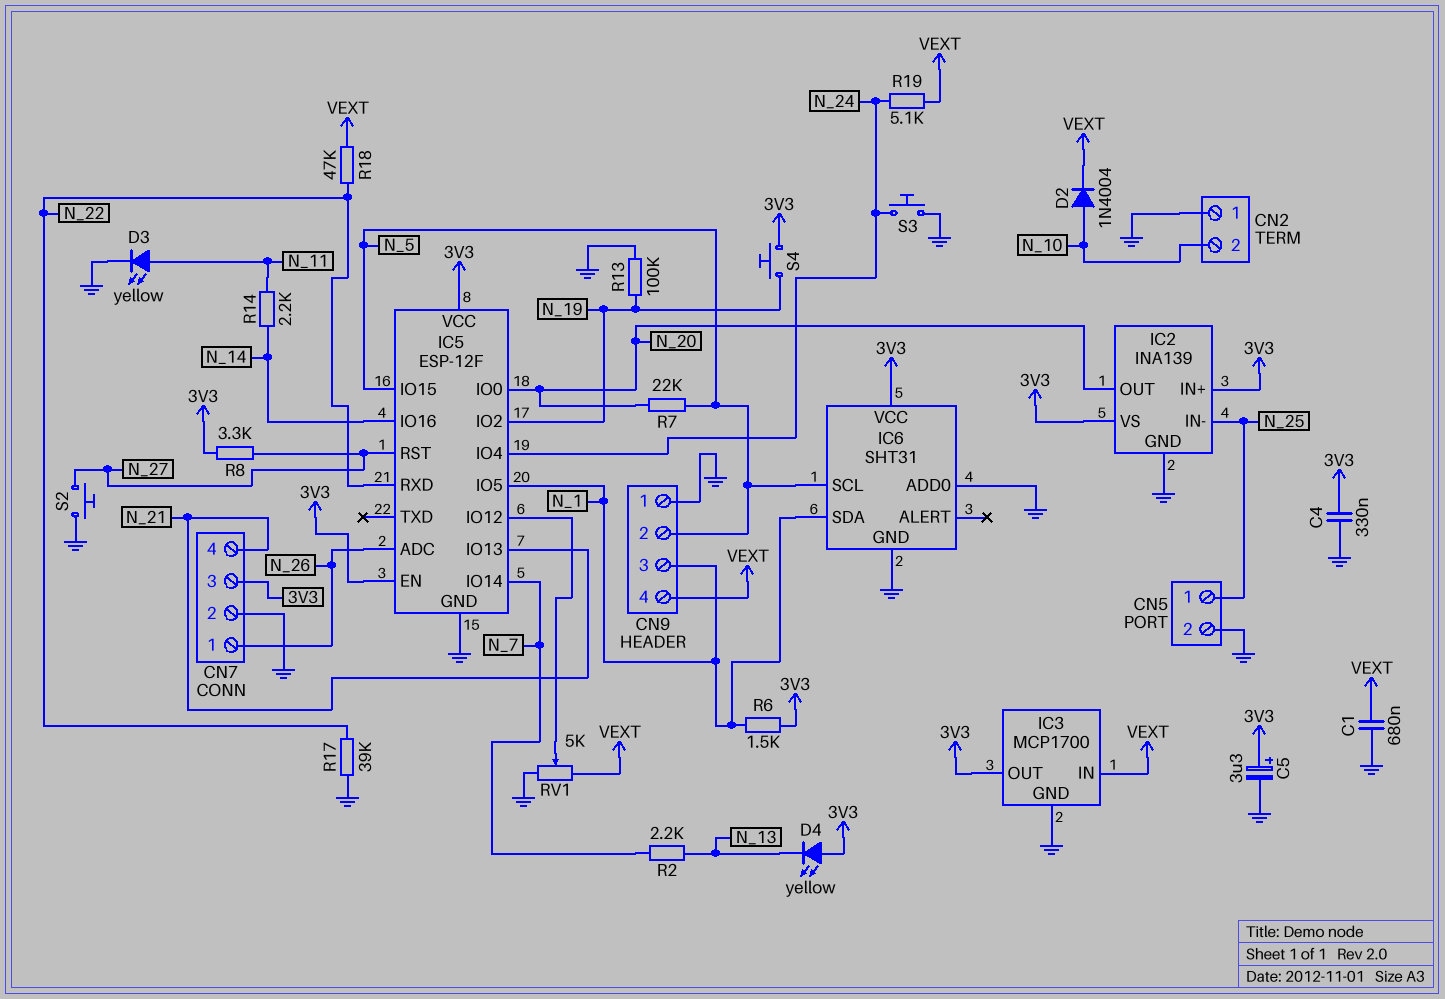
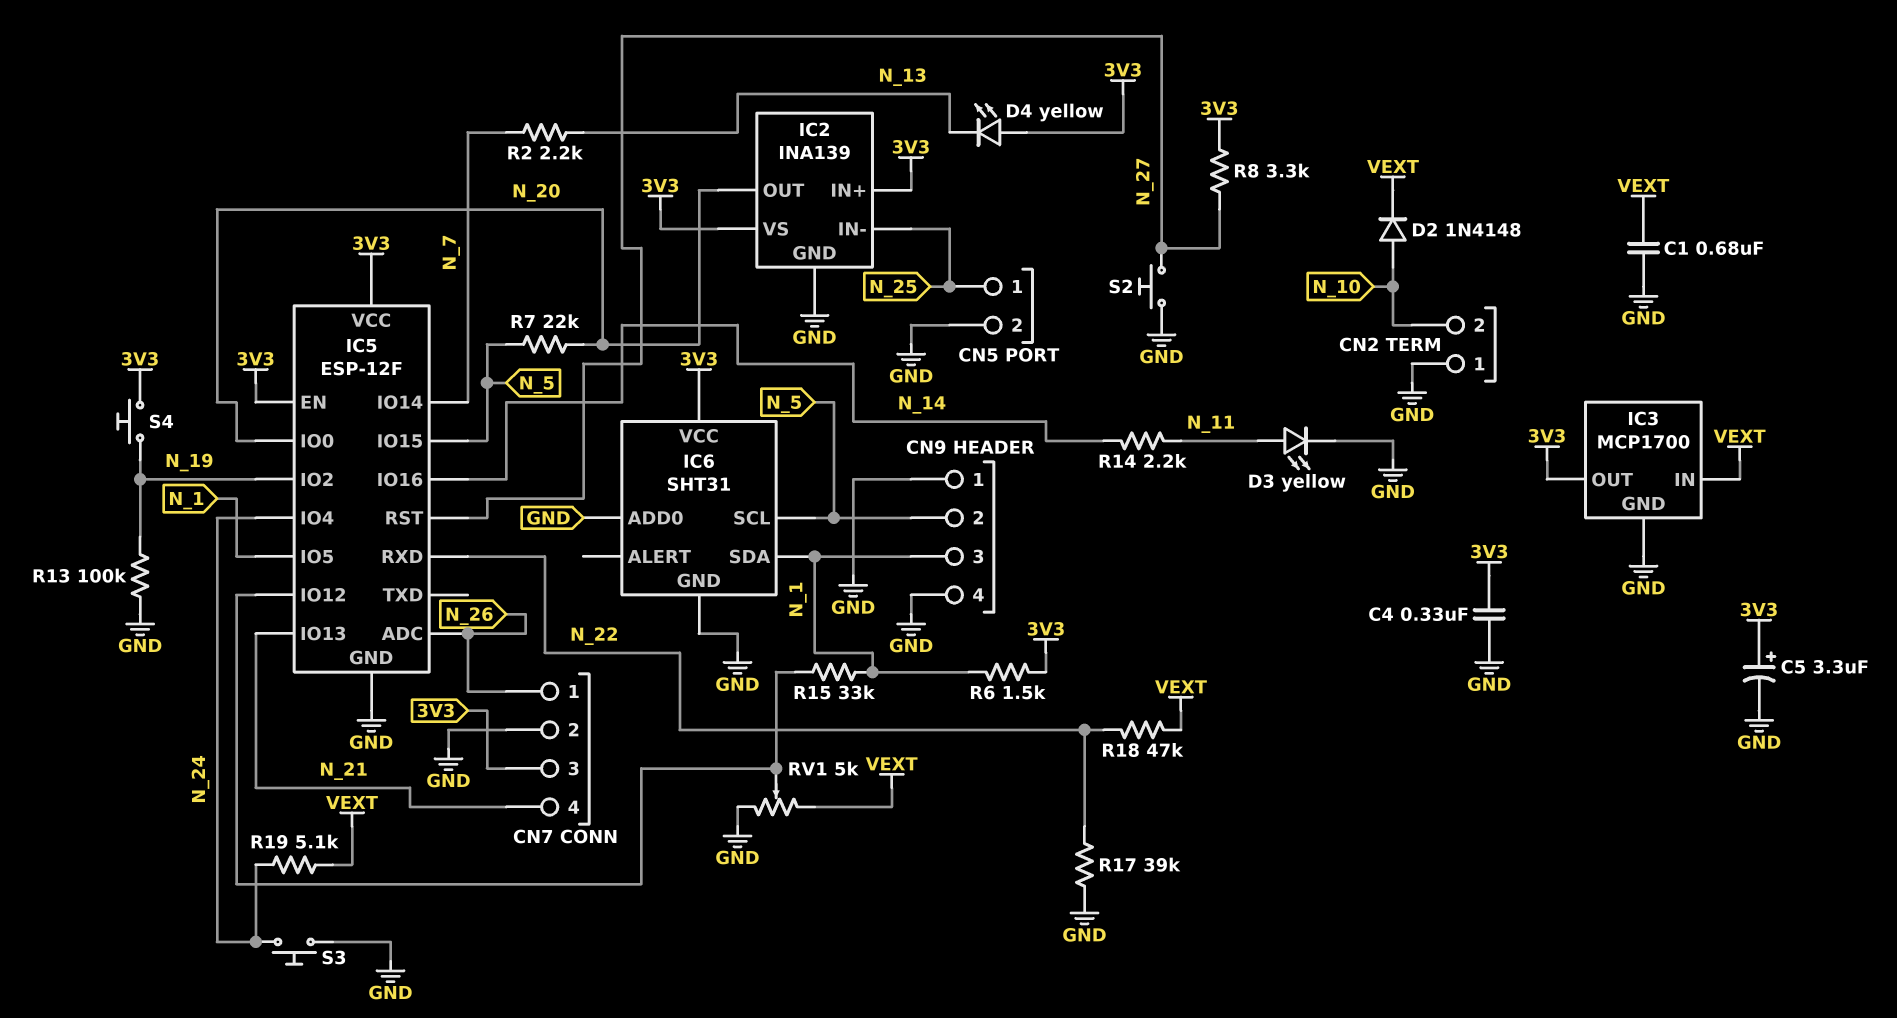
CN9 pin 4: VEXT -> GND
D2: diode 1N4004 (A N_10, K VEXT) -> diode 1N4148 (A N_10, K VEXT)
R15: none -> 33k (IC5/IO12, N_1)

